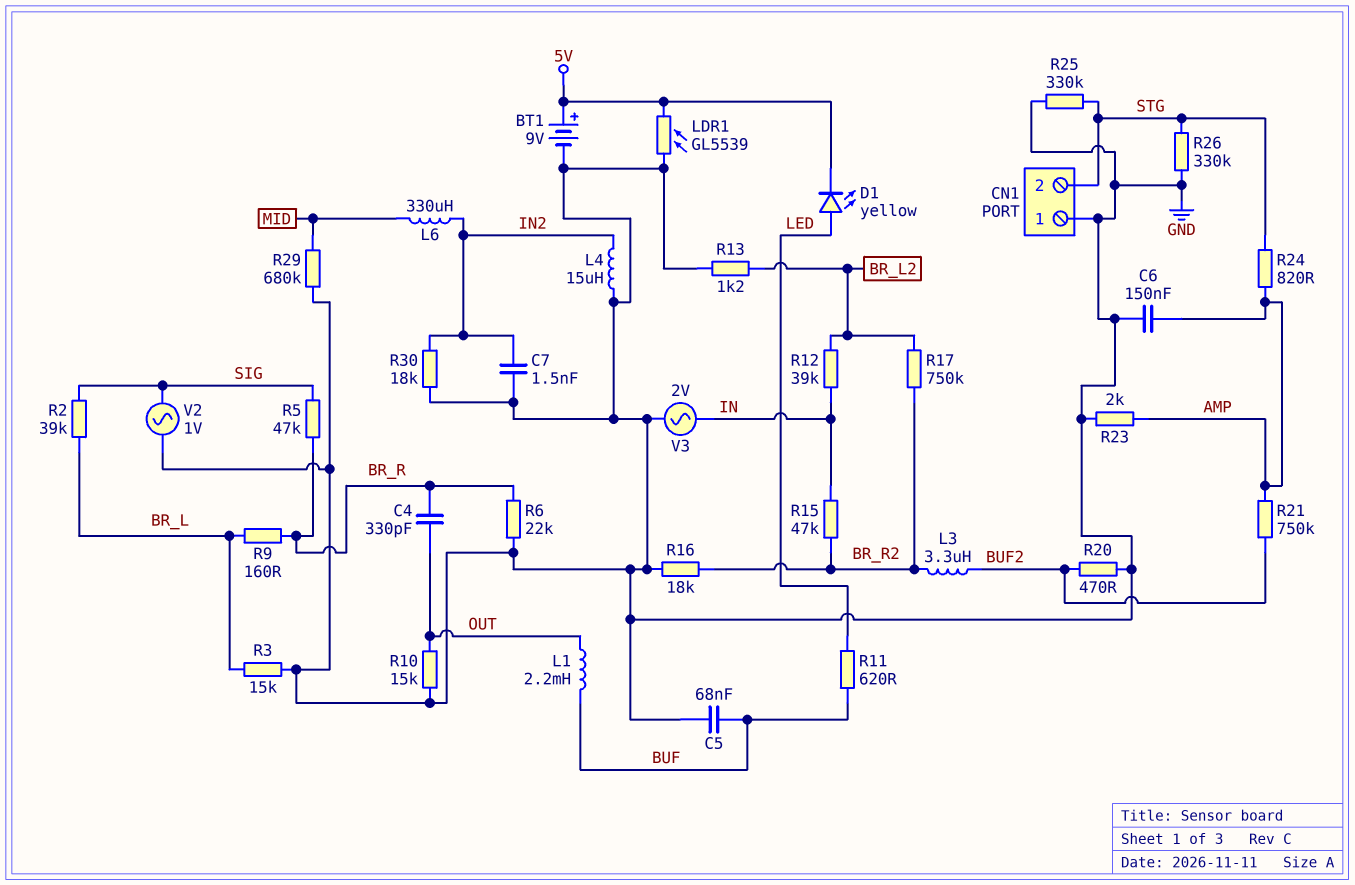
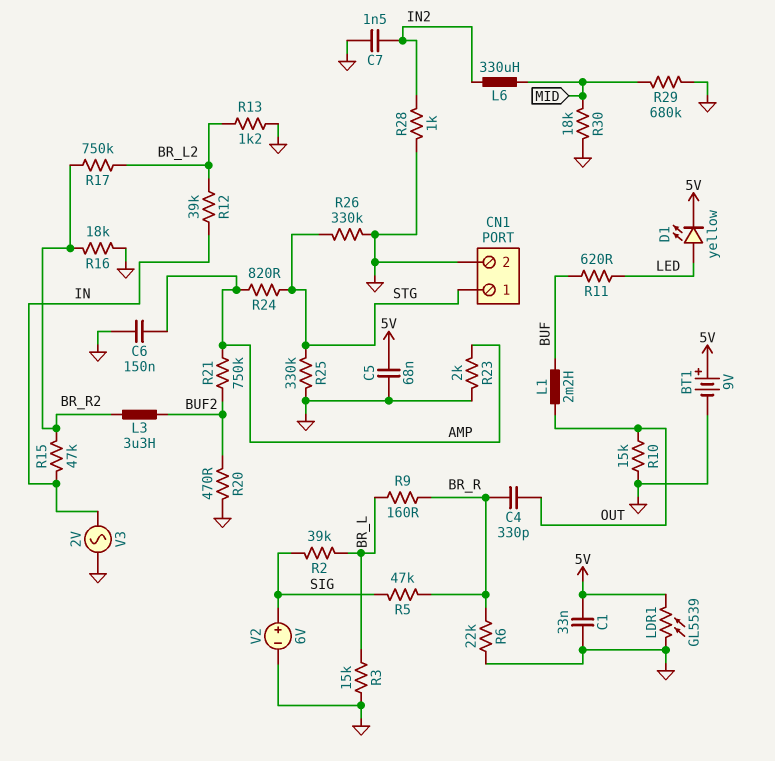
C1: none -> 33nF (5V, GND)
C5: 68nF (BUF, GND) -> 68nF (5V, GND)
CN1 pin 1: GND -> STG
CN1 pin 2: STG -> GND
L4: 15uH (GND, IN2) -> none
R28: none -> 1k (GND, IN2)
R30: 18k (GND, IN2) -> 18k (GND, MID)
V2: AC 1V (GND, SIG) -> 6V (plus SIG, minus GND)

